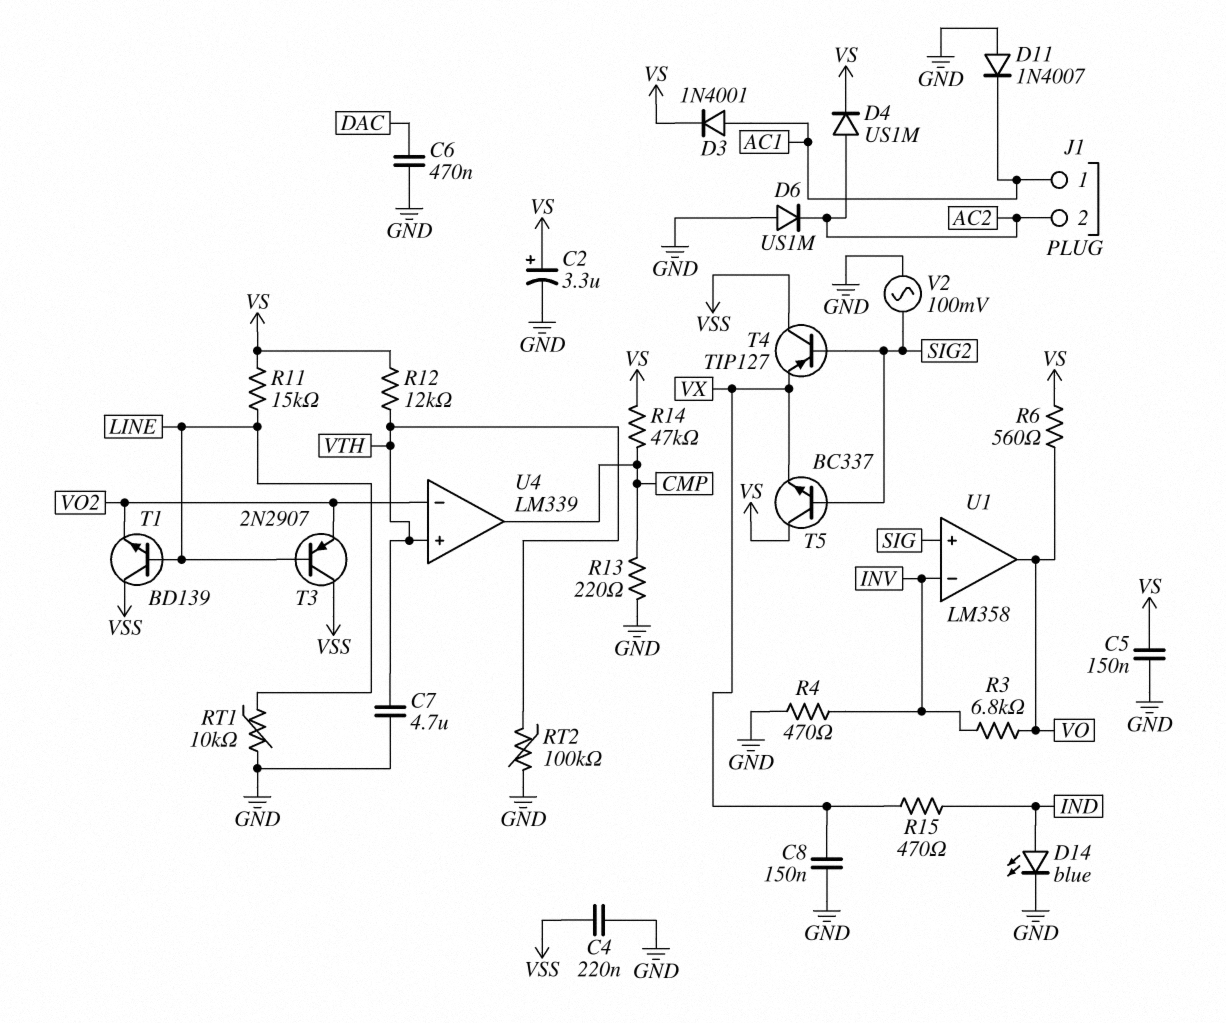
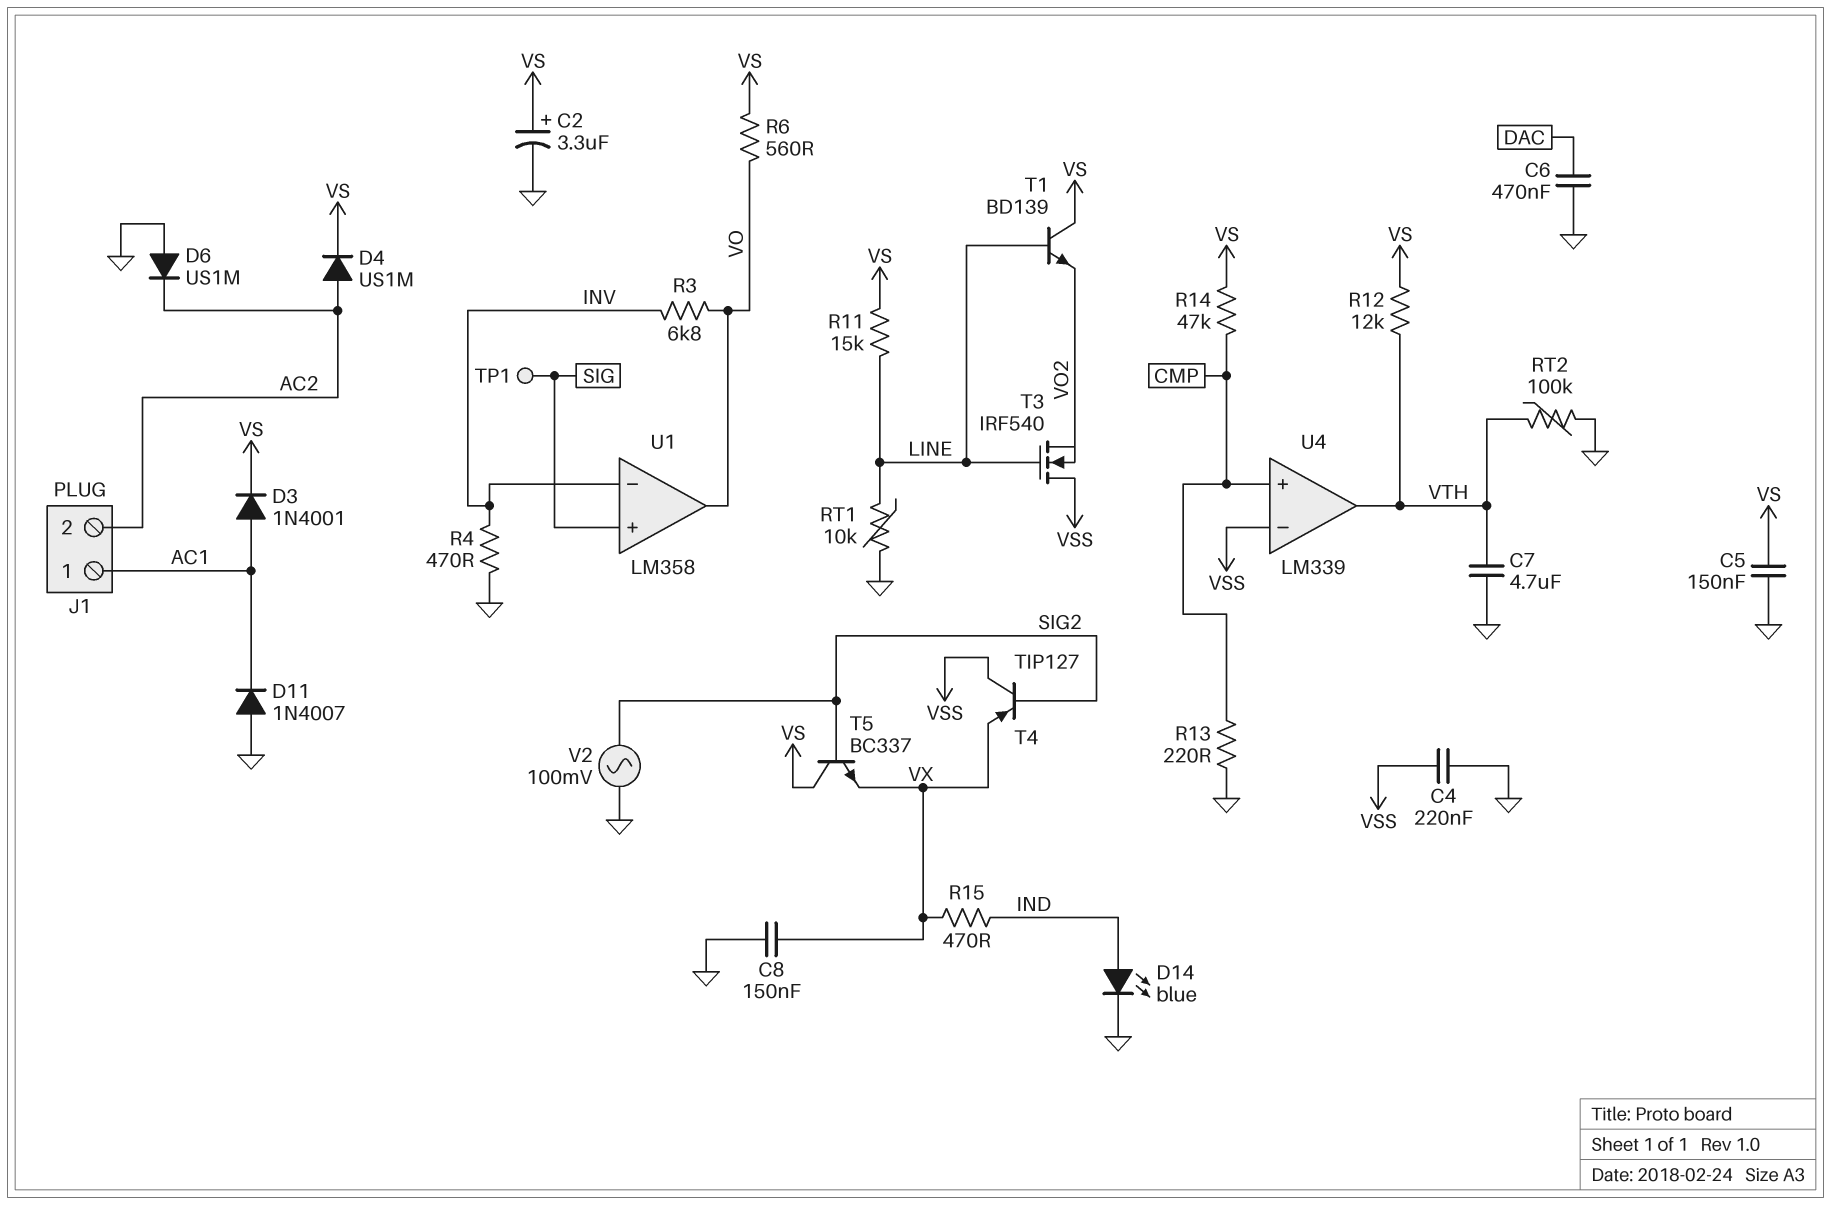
T1: NPN BD139 (B LINE, C VSS, E VO2) -> NPN BD139 (B LINE, C VS, E VO2)
T3: PNP 2N2907 (B LINE, C VSS, E VO2) -> NMOS IRF540 (G LINE, D VSS, S VO2)
TP1: none -> test point (SIG)
U4 pin in+: VTH -> CMP
U4 pin in-: VO2 -> VSS
U4 pin out: CMP -> VTH

